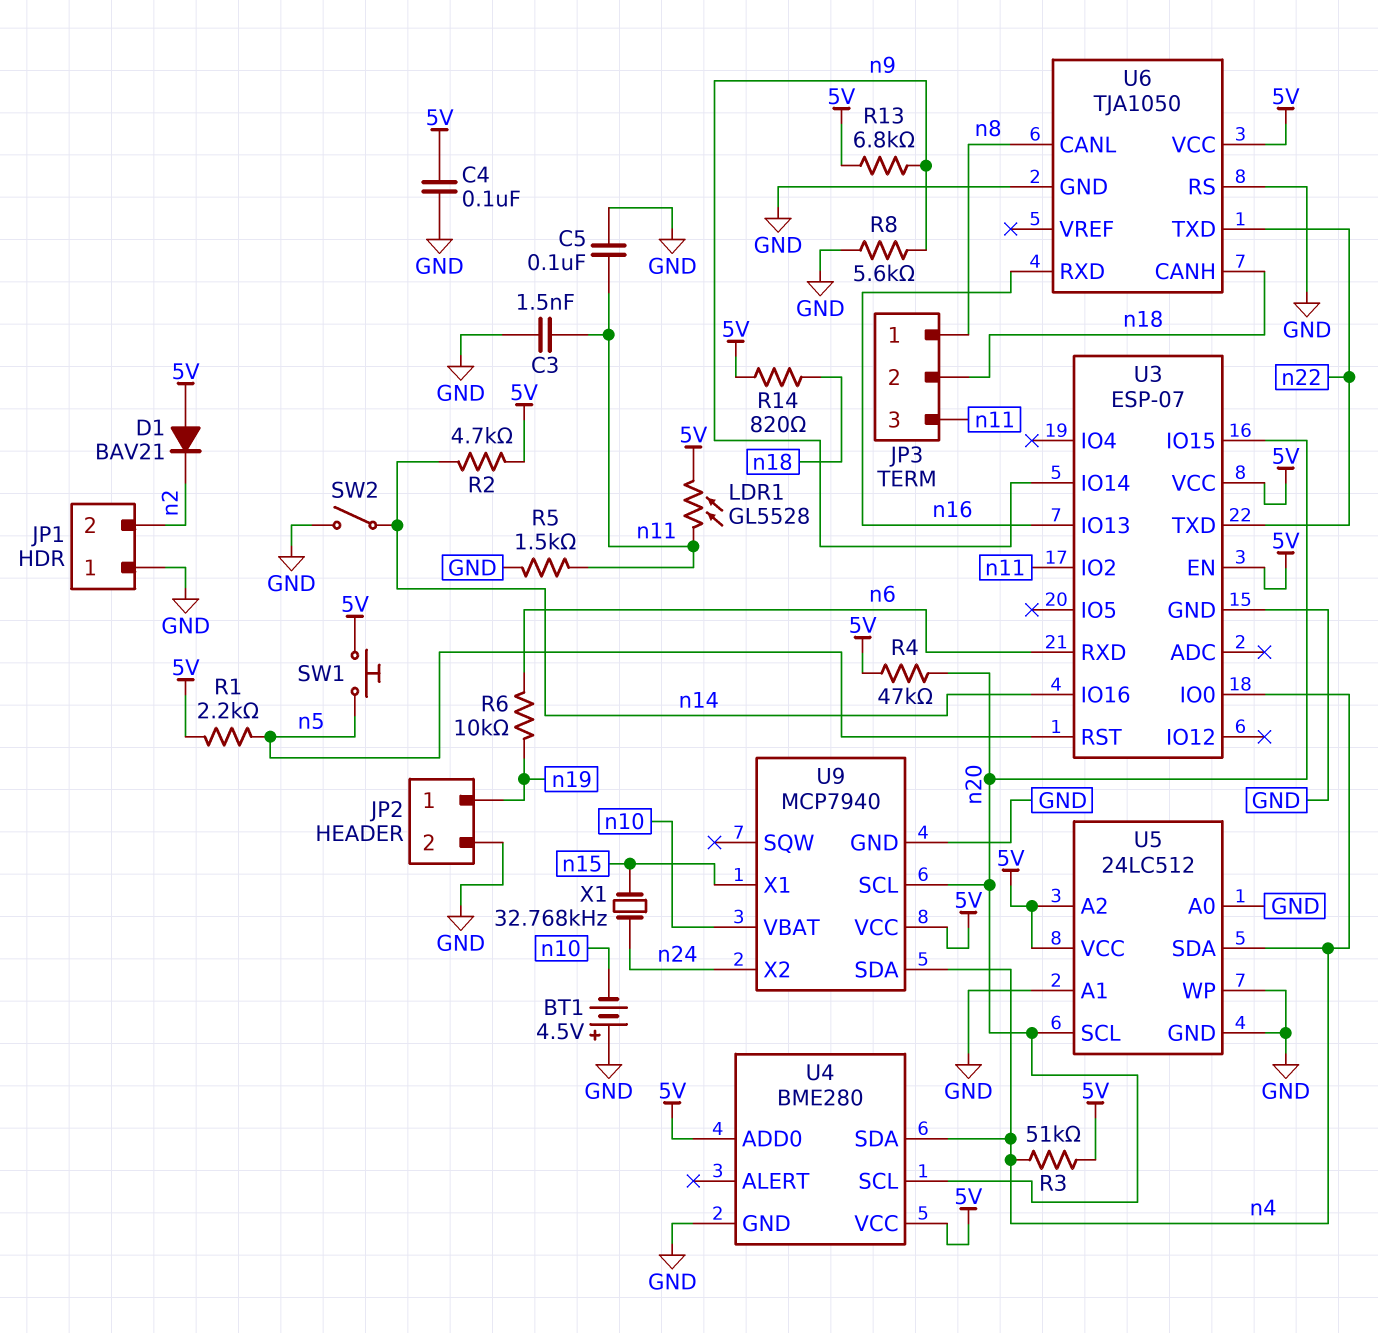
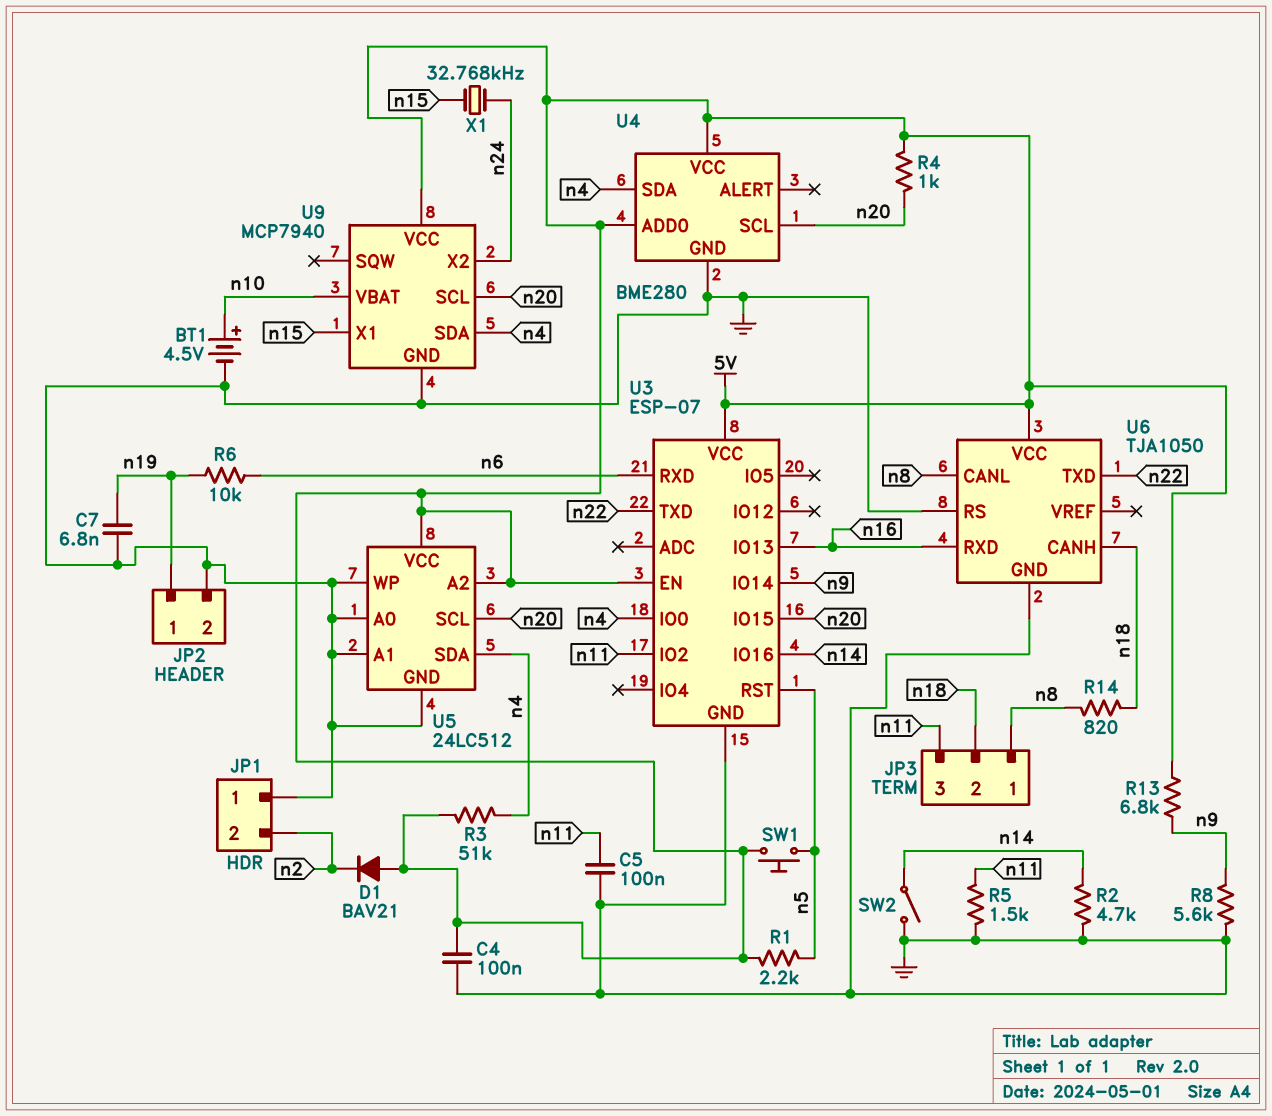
BT1: 4.5V (plus GND, minus n10) -> 4.5V (plus n10, minus GND)
C3: 1.5nF (GND, n11) -> none
C7: none -> 6.8nF (GND, n19)
LDR1: GL5528 (5V, n11) -> none
R2: 4.7k (5V, n14) -> 4.7k (GND, n14)
R4: 47k (5V, n20) -> 1k (5V, n20)
R14: 820 (5V, n18) -> 820 (n8, n18)

